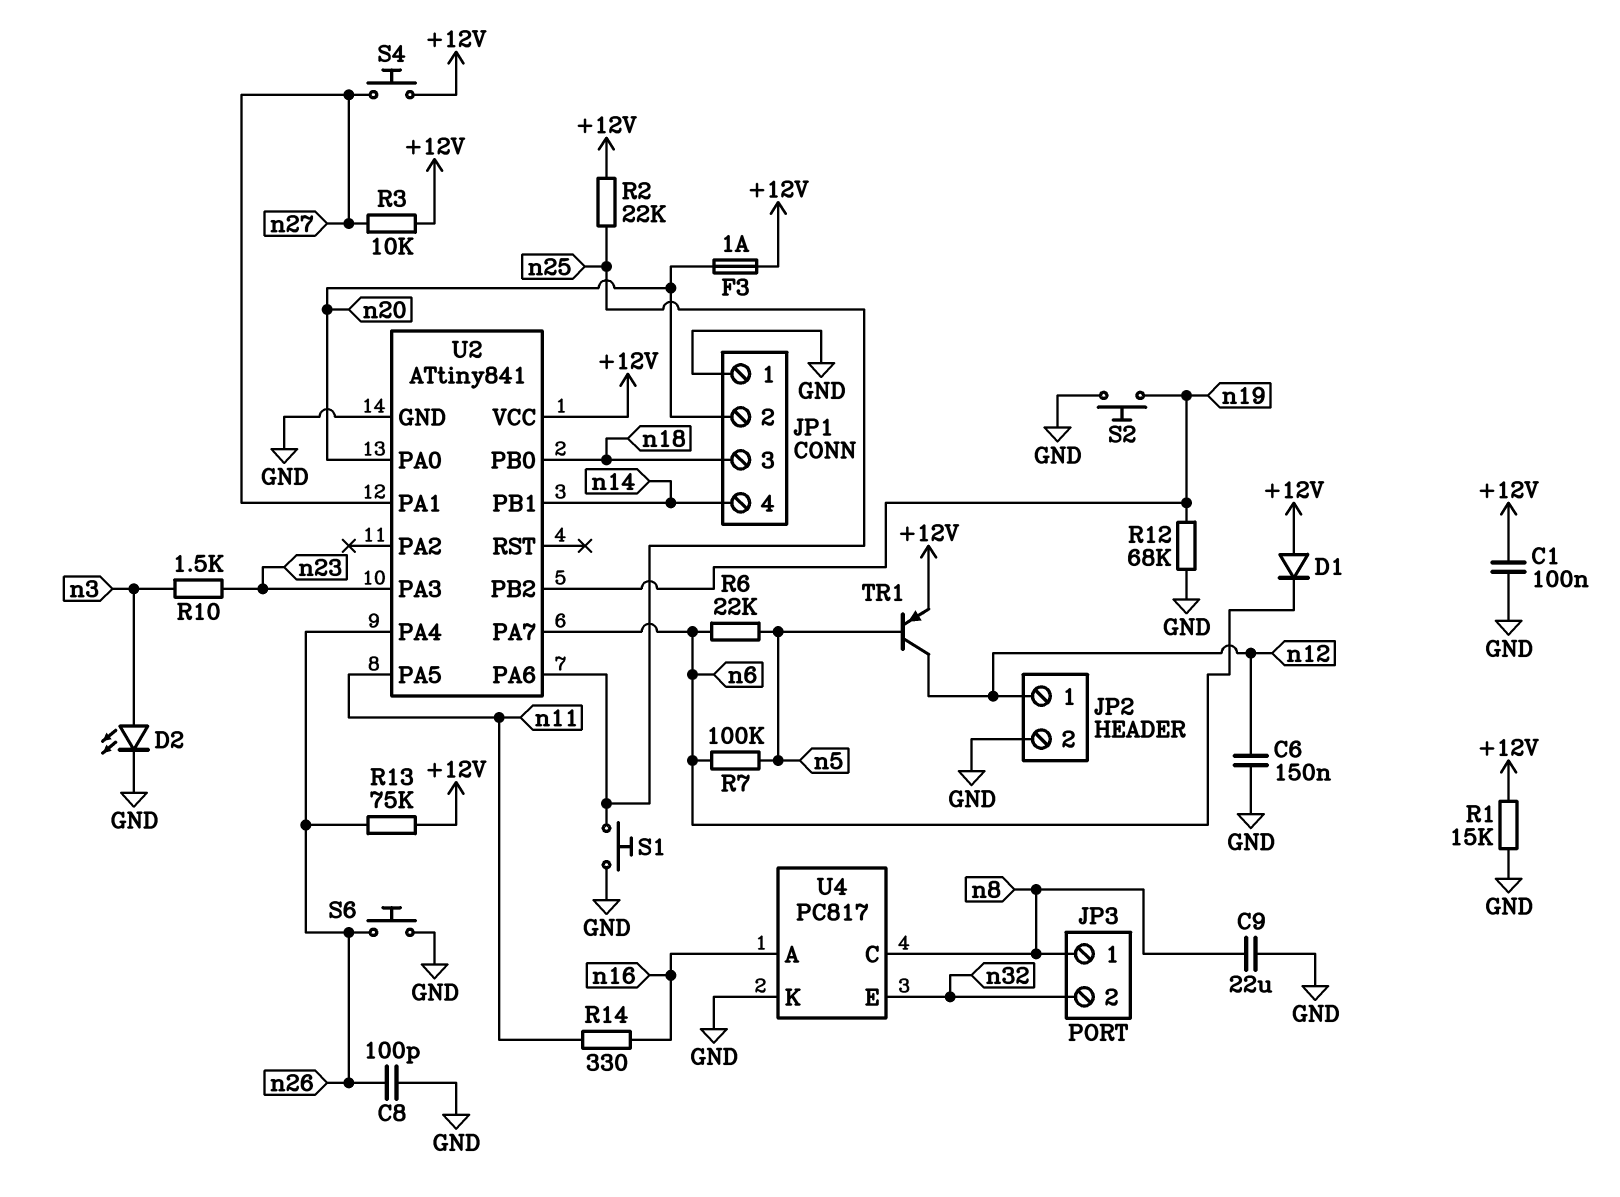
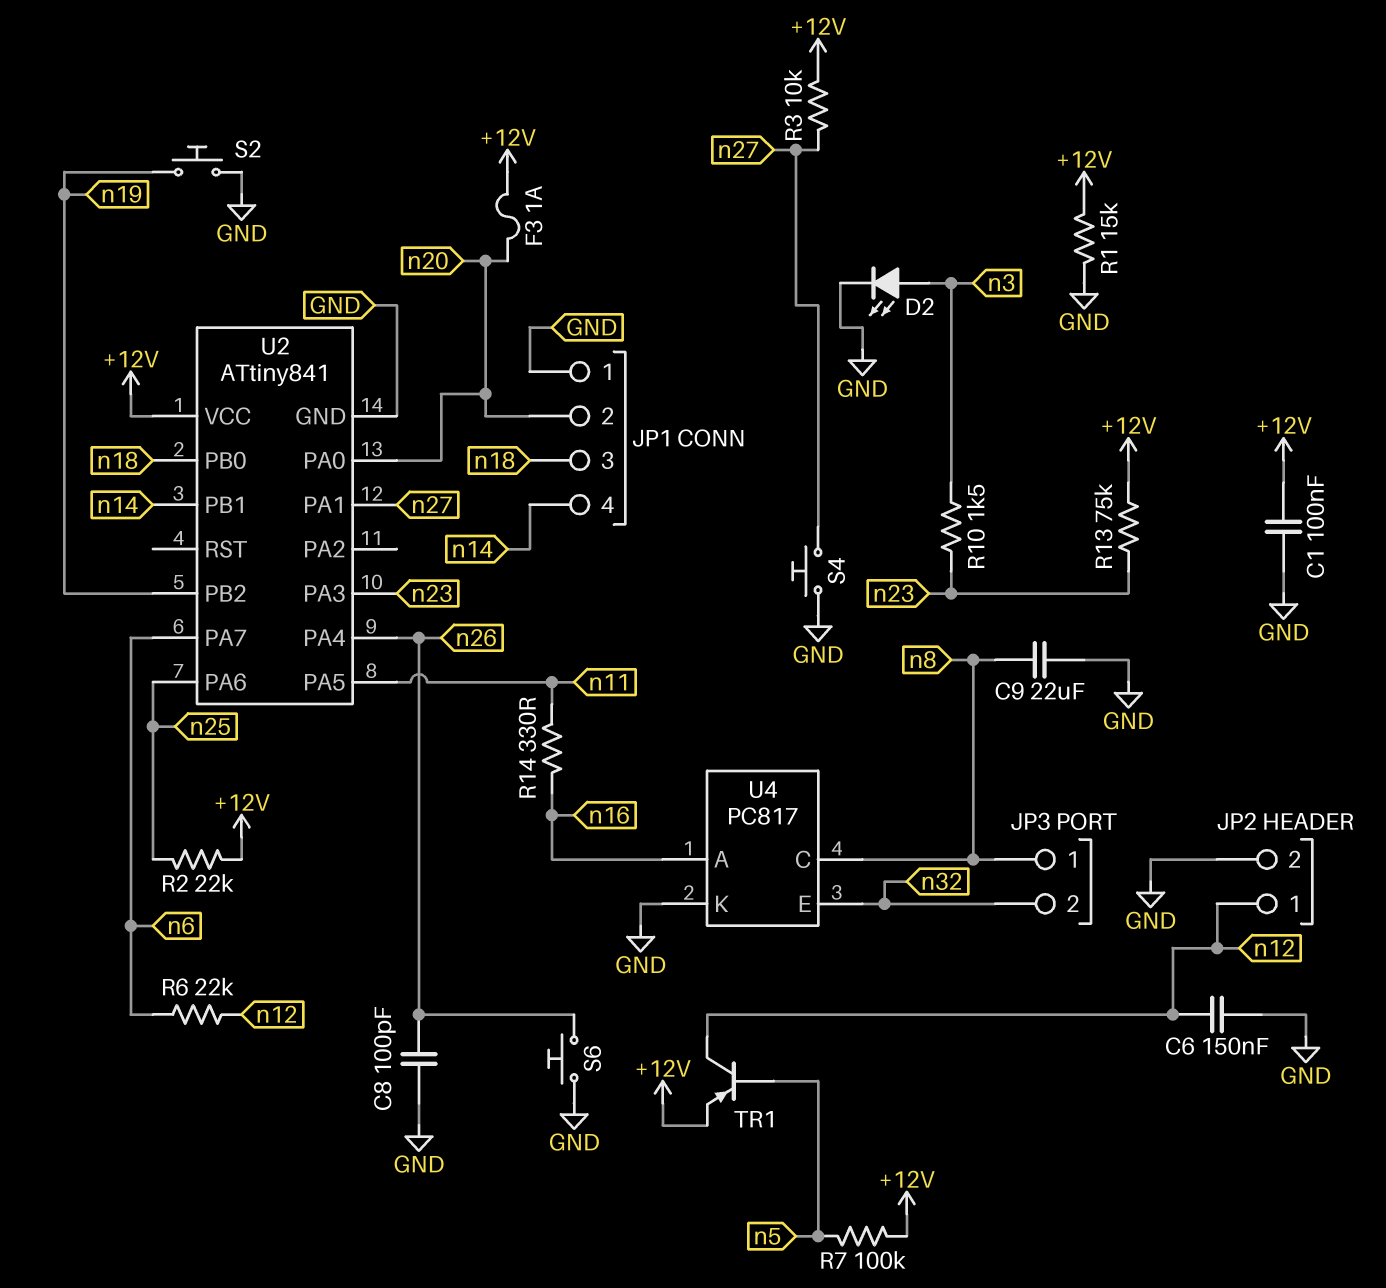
D1: diode (A +12V, K n6) -> none
R6: 22k (n5, n6) -> 22k (n6, n12)
R7: 100k (n5, n6) -> 100k (+12V, n5)
R12: 68k (GND, n19) -> none
R13: 75k (+12V, n26) -> 75k (+12V, n23)
S1: button (GND, n25) -> none
S4: button (+12V, n27) -> button (GND, n27)

